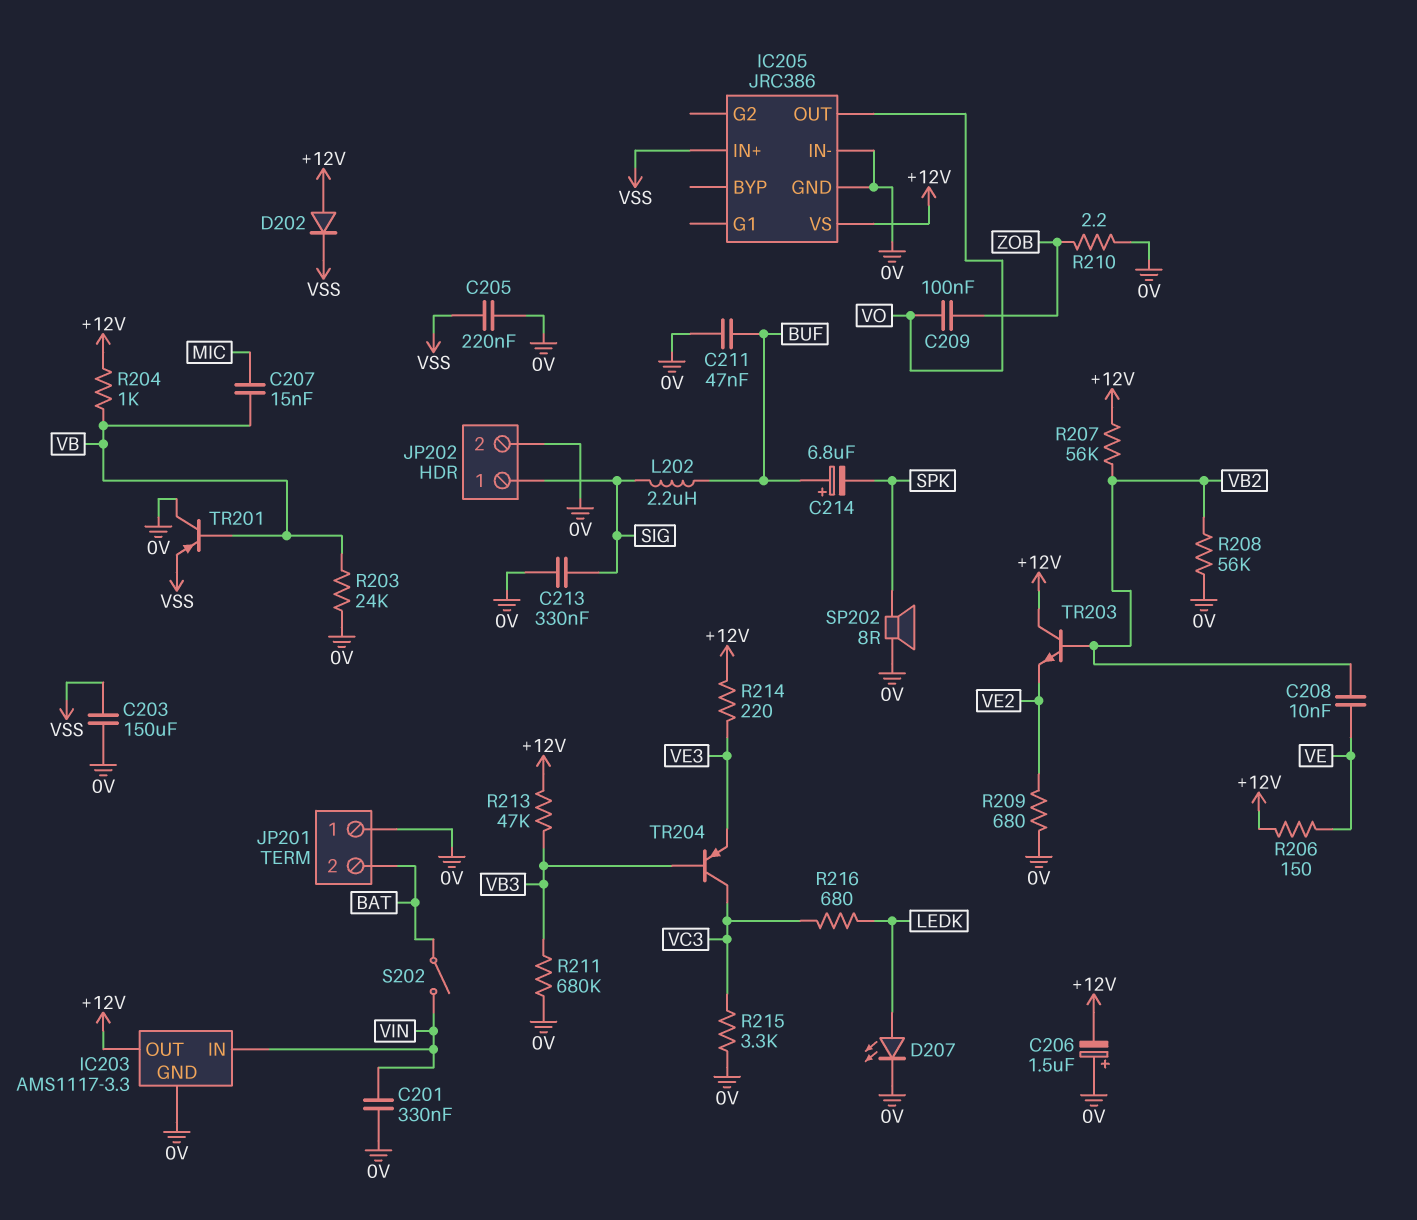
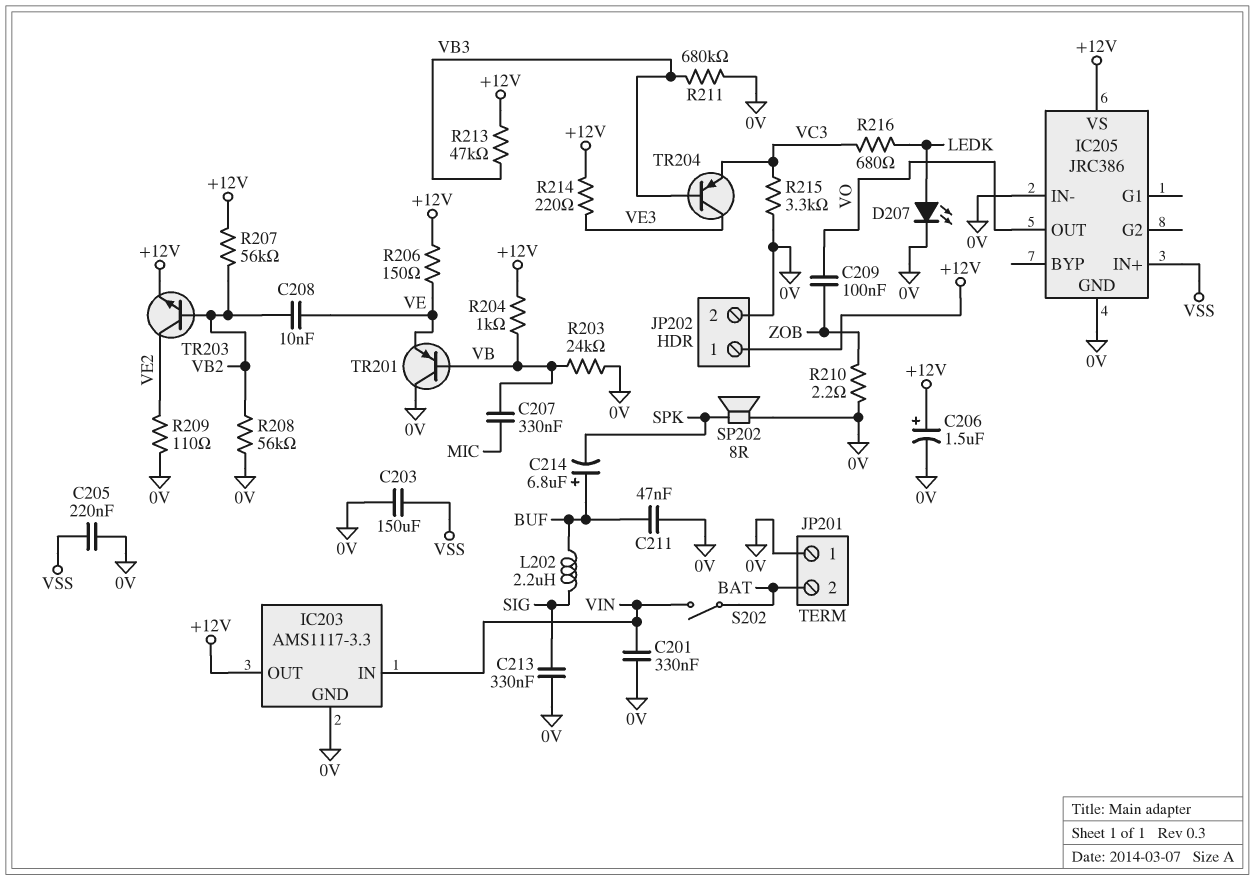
C206: 1.5uF (plus 0V, minus +12V) -> 1.5uF (plus +12V, minus 0V)
C207: 15nF (MIC, VB) -> 330nF (MIC, VB)
D202: diode (A +12V, K VSS) -> none
JP202 pin 1: SIG -> +12V
R209: 680 (0V, VE2) -> 110 (0V, VE2)
TR201: PNP (B VB, C 0V, E VSS) -> PNP (B VB, C 0V, E VE)
TR203: NPN (B VB2, C +12V, E VE2) -> NPN (B VB2, C VE2, E +12V)
TR204: PNP (B VB3, C VC3, E VE3) -> PNP (B VB3, C VE3, E VC3)

